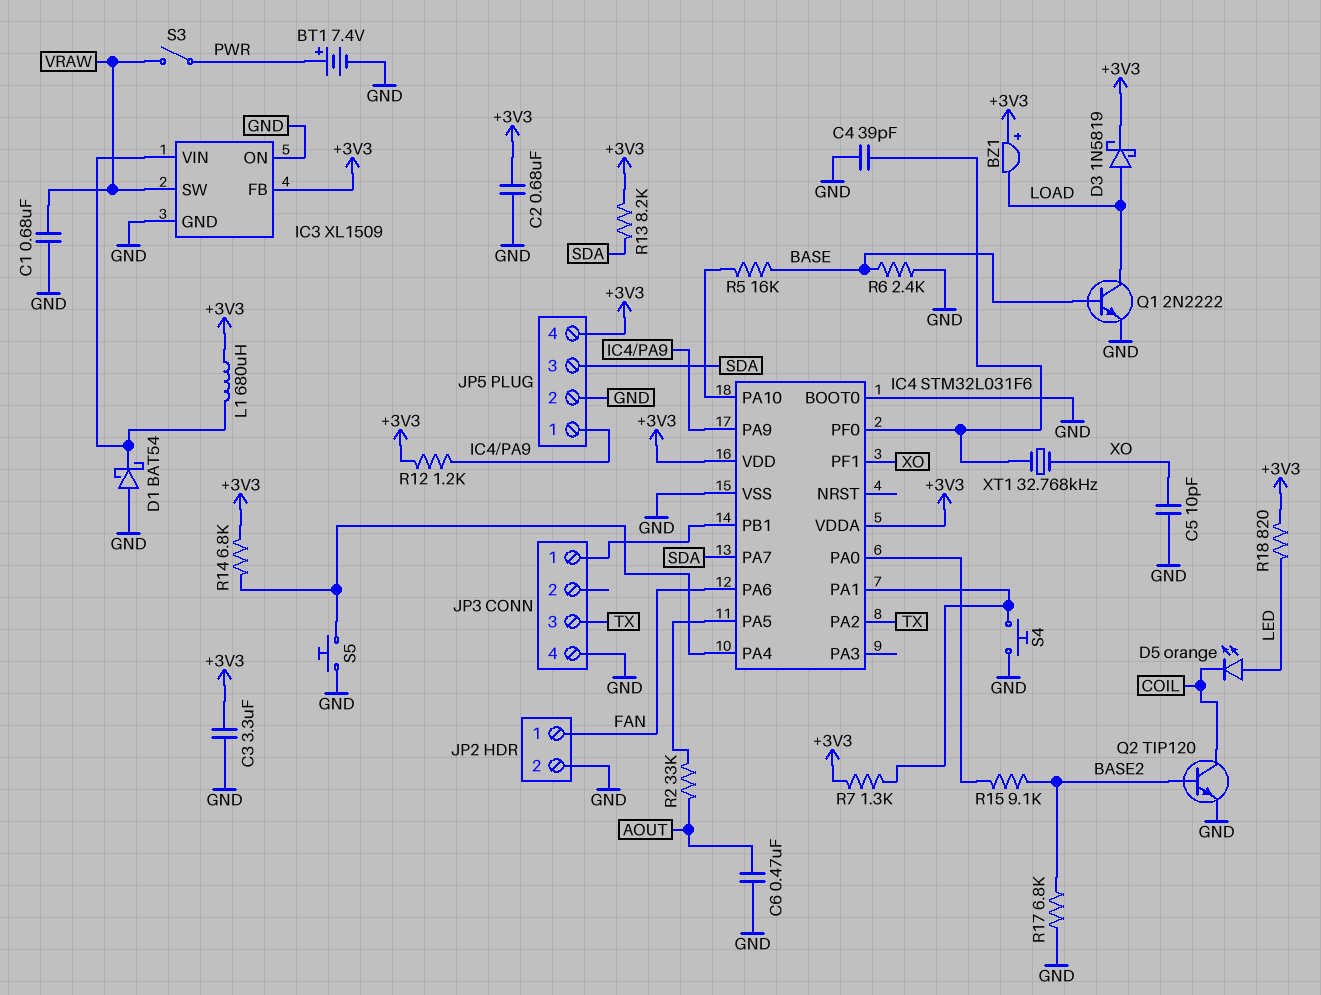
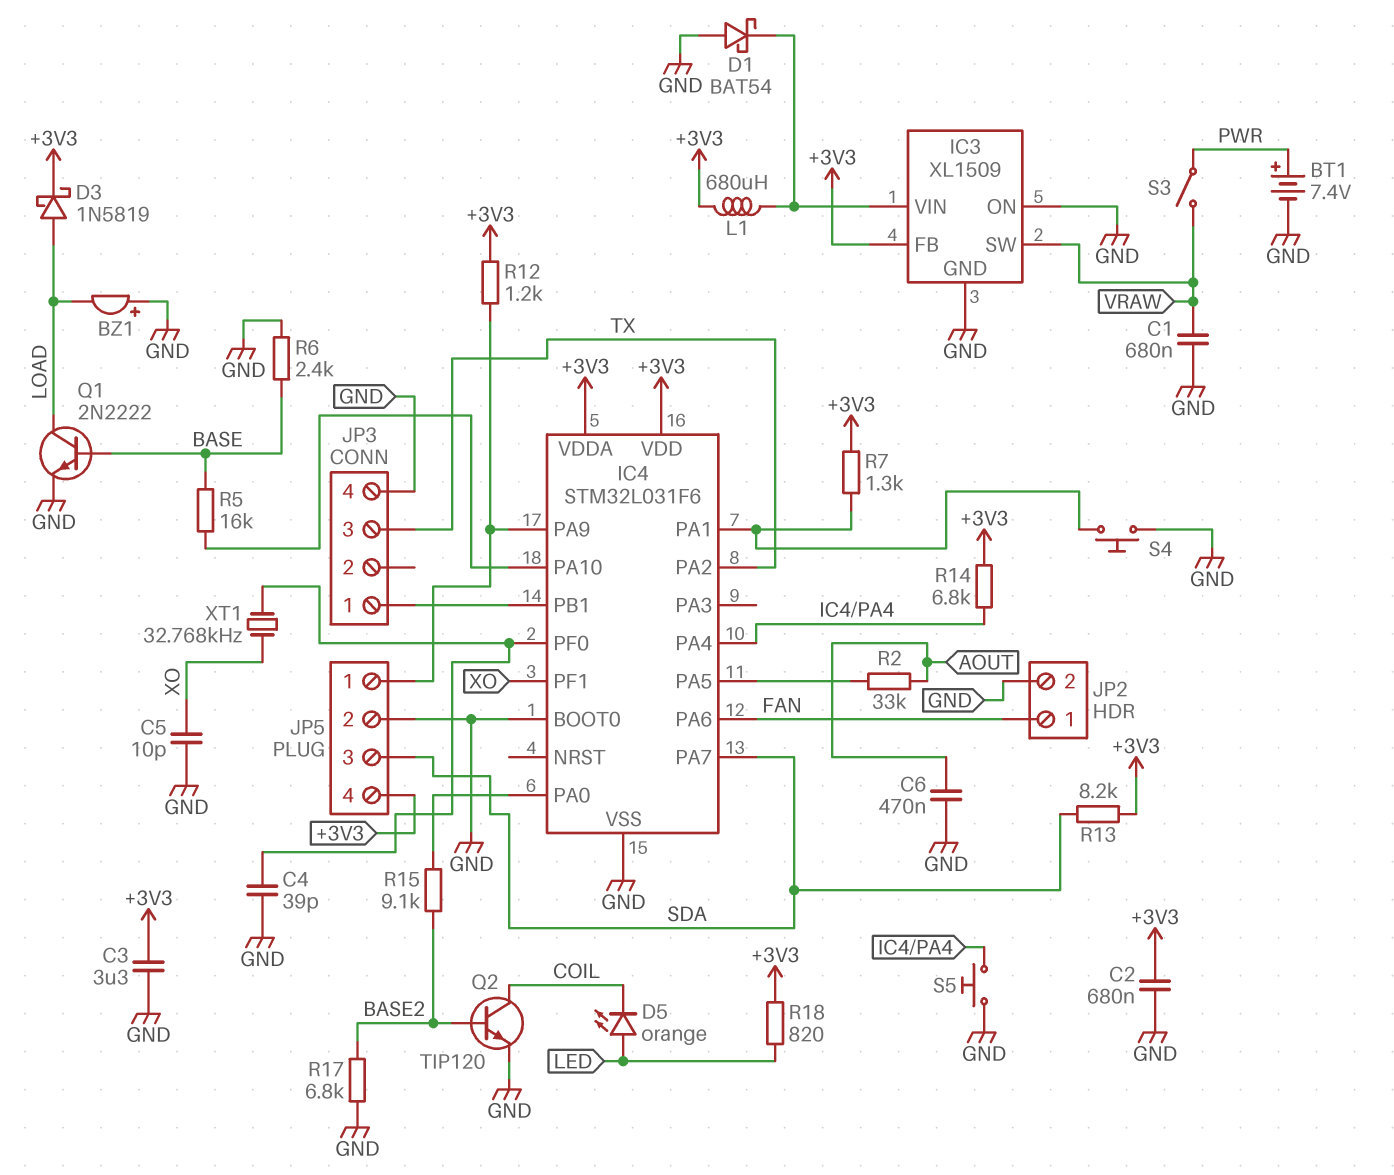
BZ1: buzzer (plus +3V3, minus LOAD) -> buzzer (plus GND, minus LOAD)

